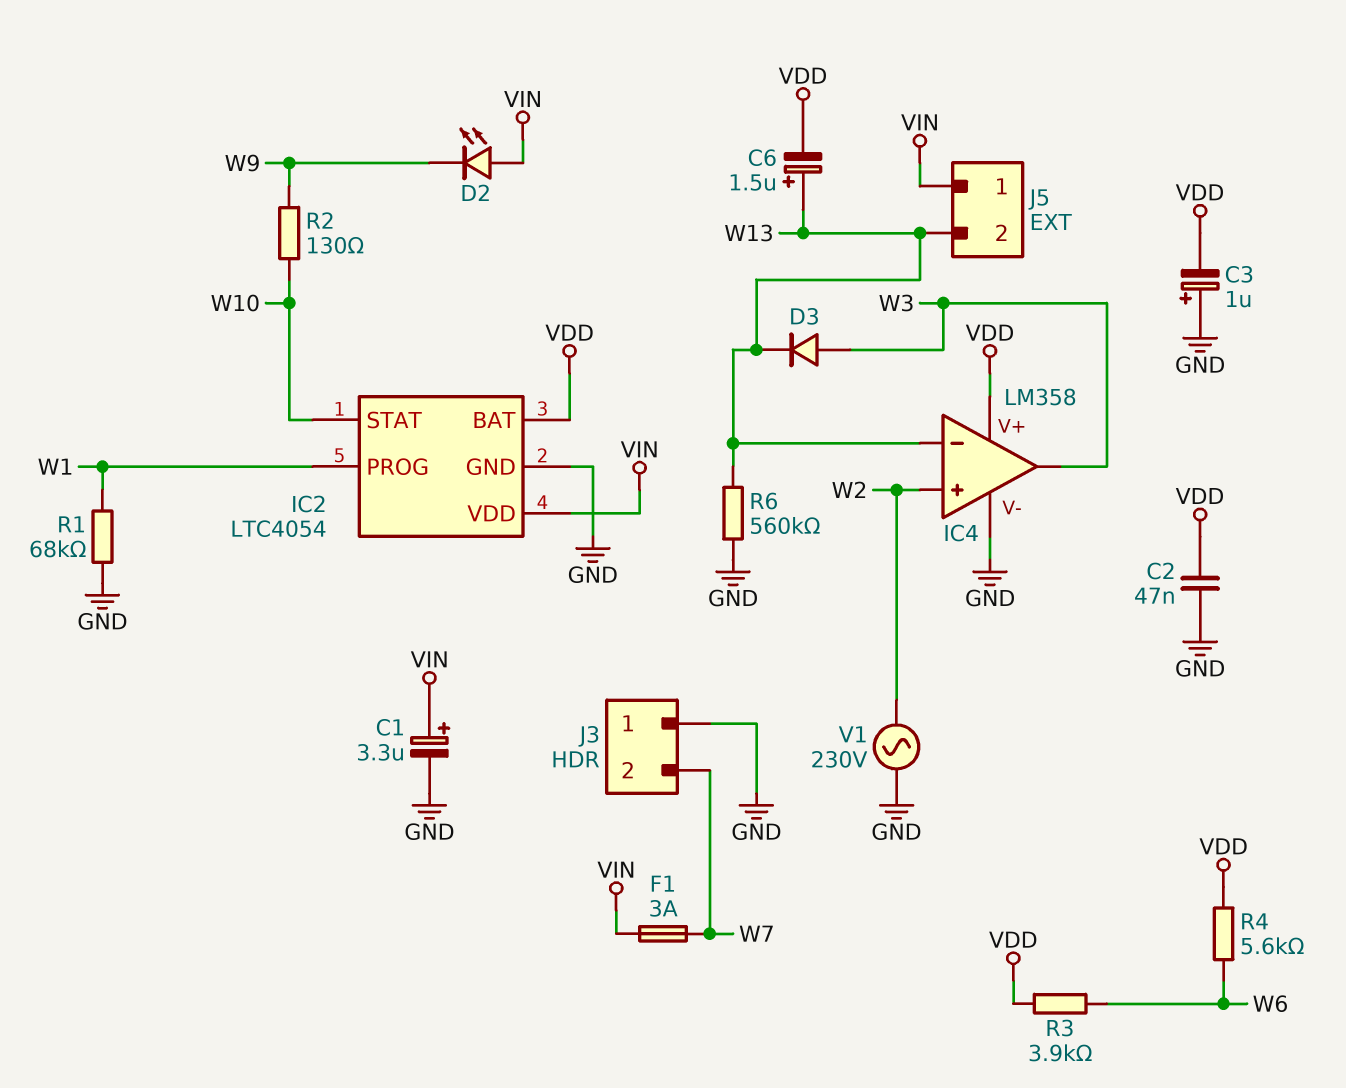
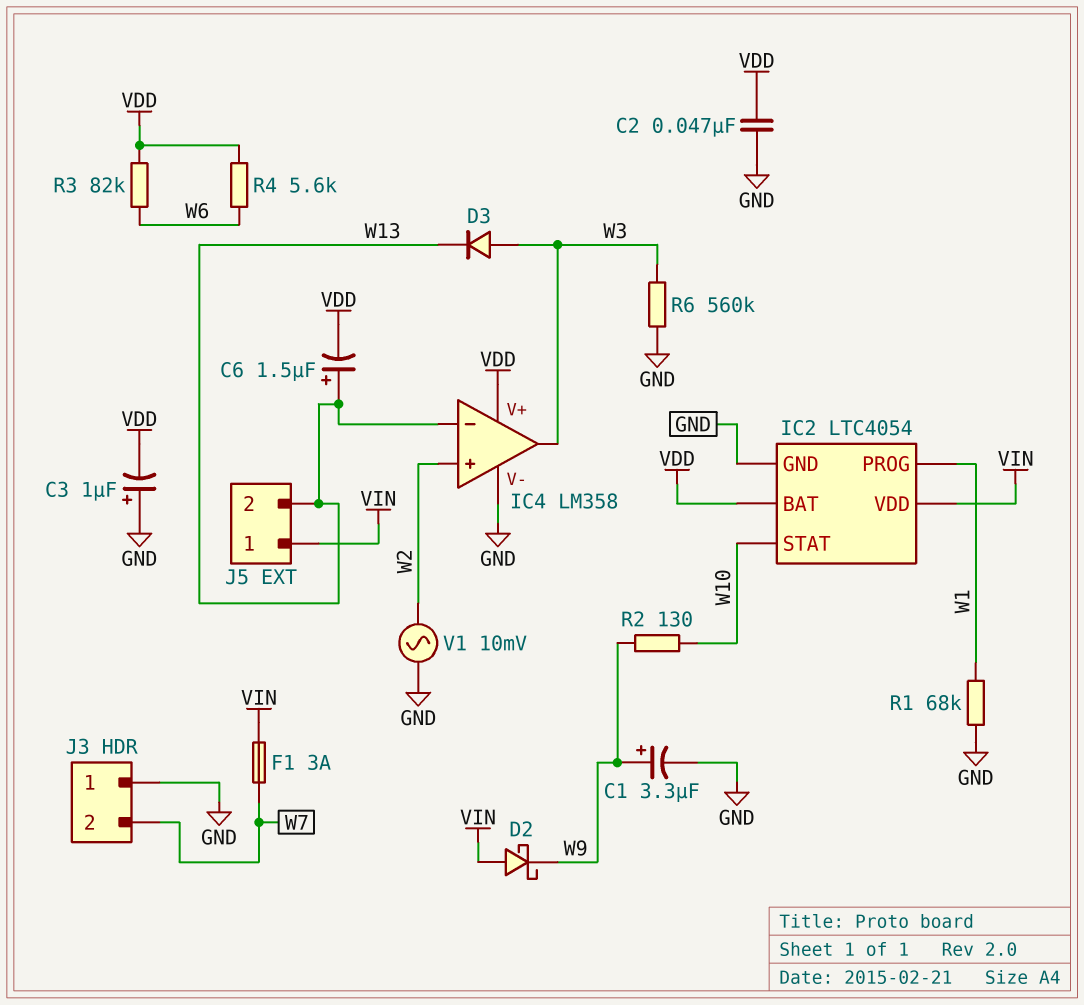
C1: 3.3uF (plus VIN, minus GND) -> 3.3uF (plus W9, minus GND)
D2: LED (A VIN, K W9) -> schottky (A VIN, K W9)
R3: 3.9k (VDD, W6) -> 82k (VDD, W6)
R6: 560k (GND, W13) -> 560k (GND, W3)
V1: AC 230V (GND, W2) -> AC 10mV (GND, W2)

